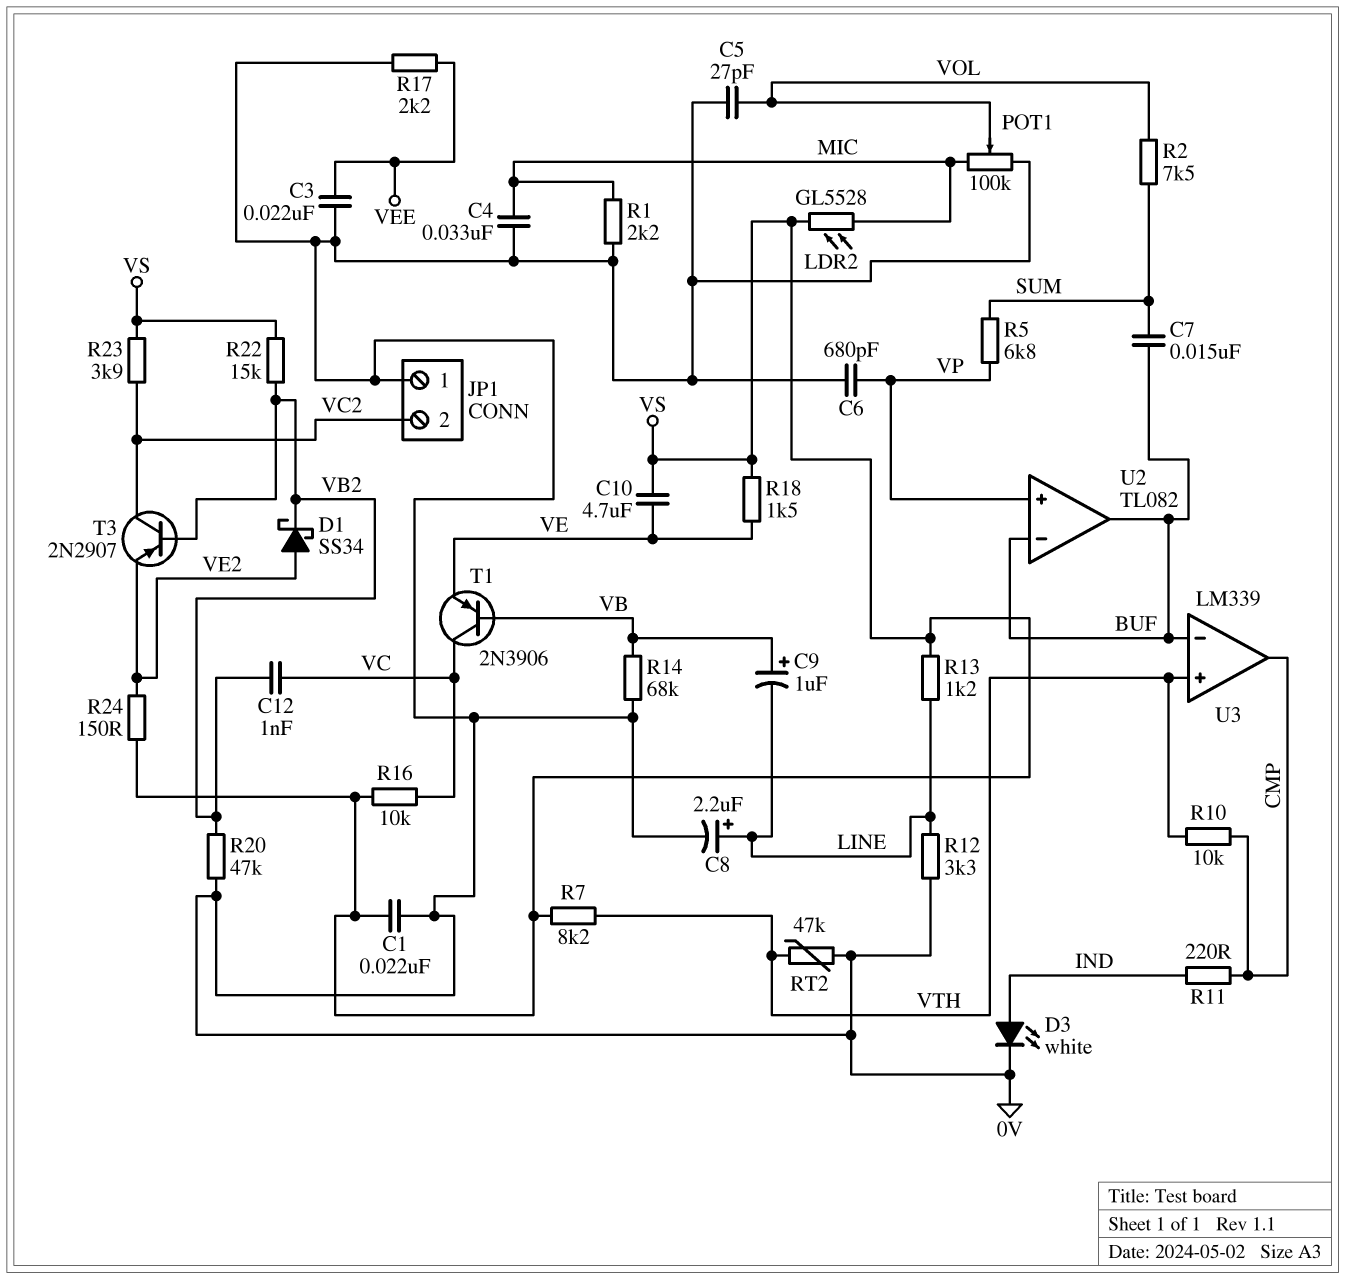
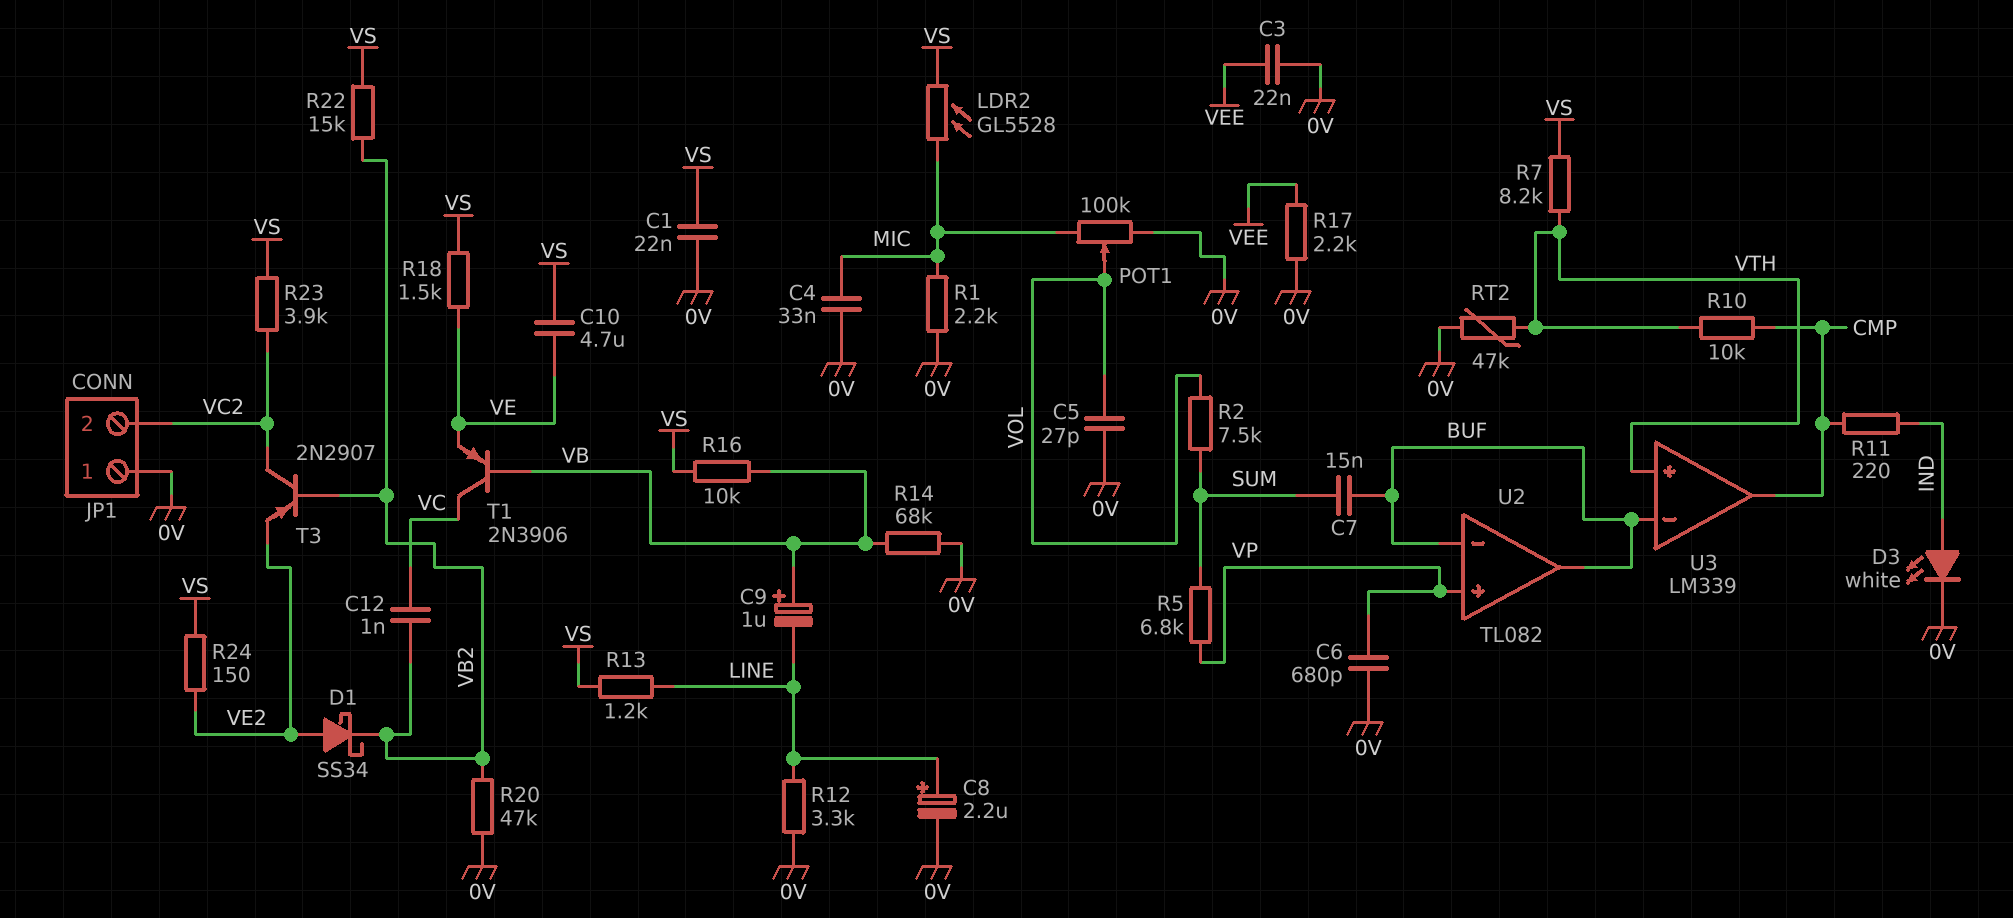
R16: 10k (VC, VS) -> 10k (VB, VS)

